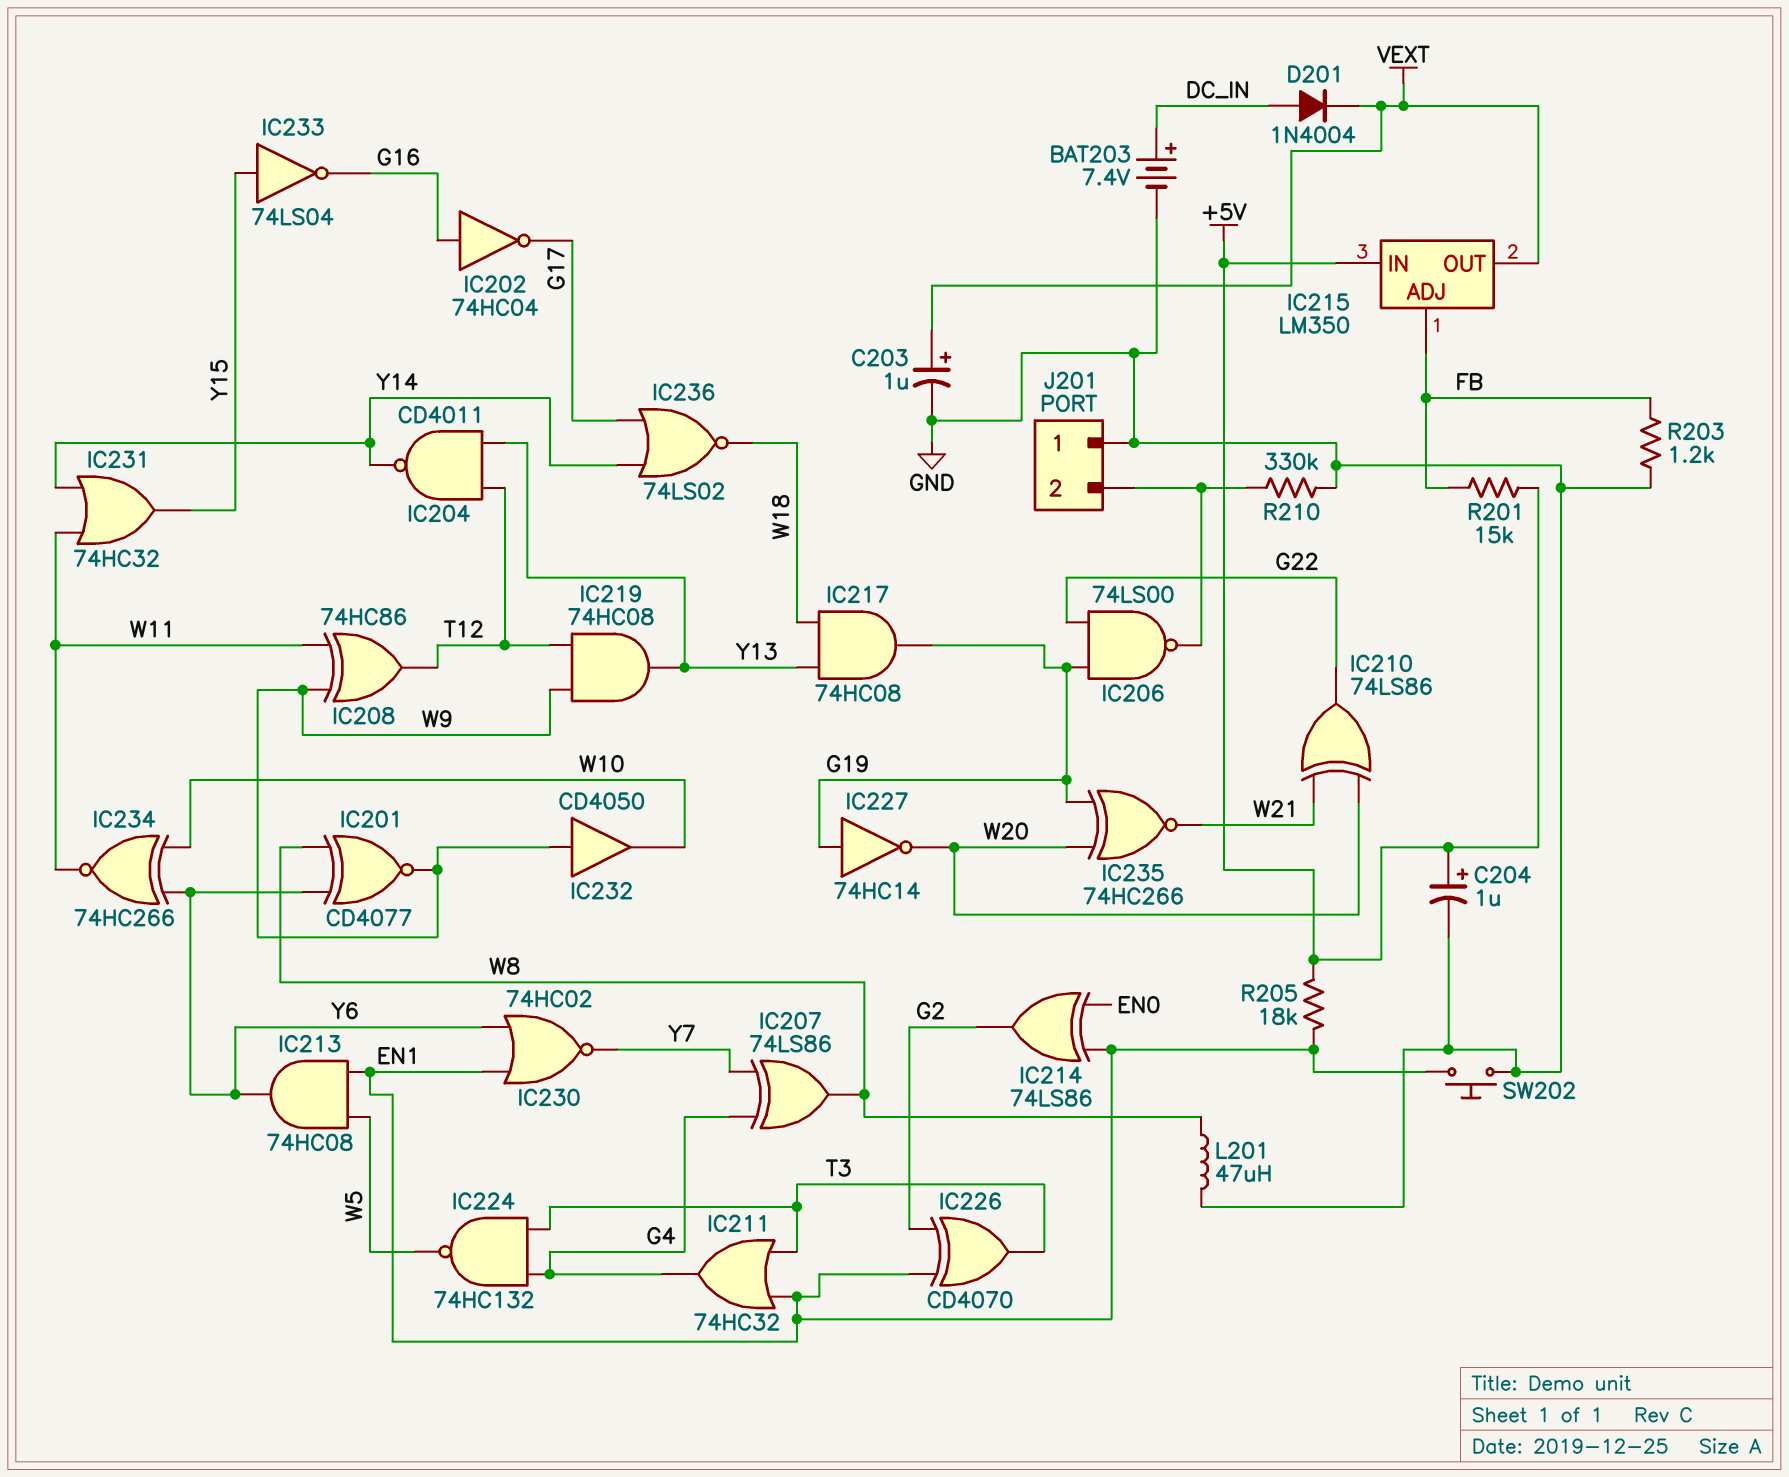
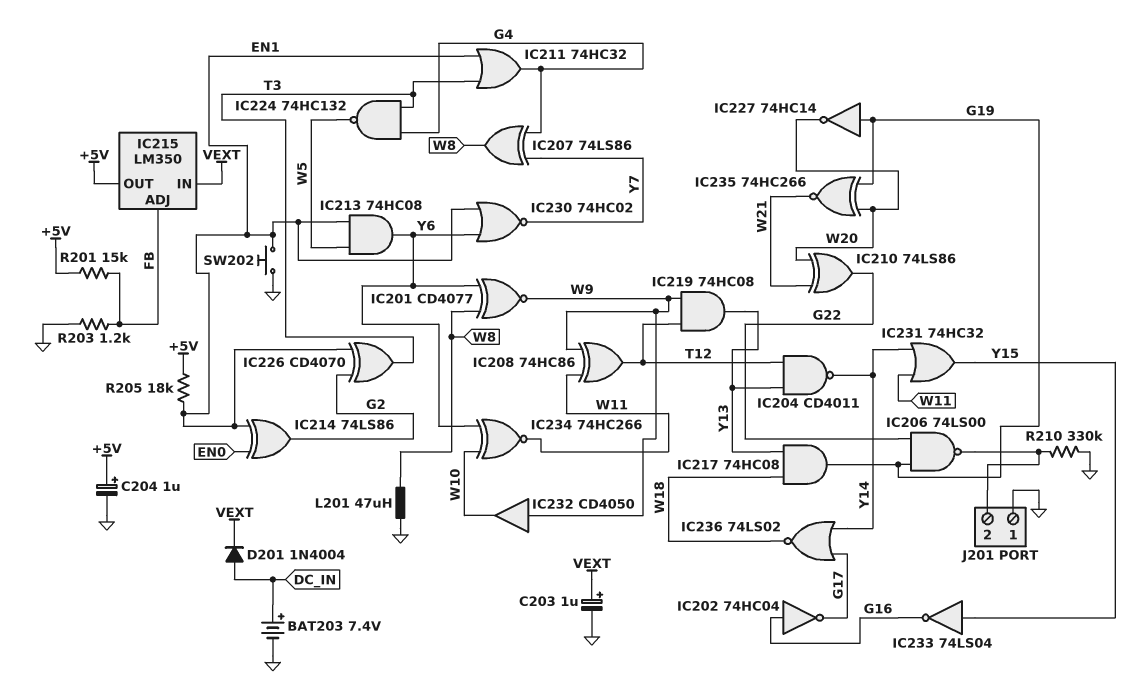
IC215 pin IN: +5V -> VEXT
IC215 pin OUT: VEXT -> +5V

